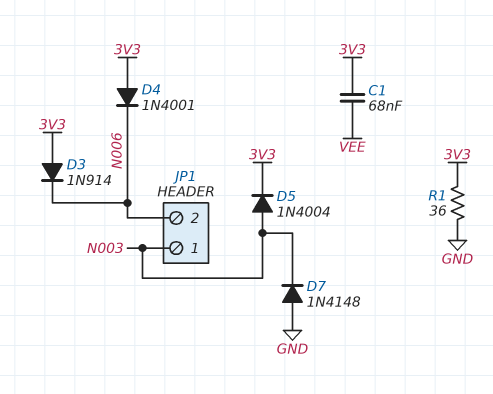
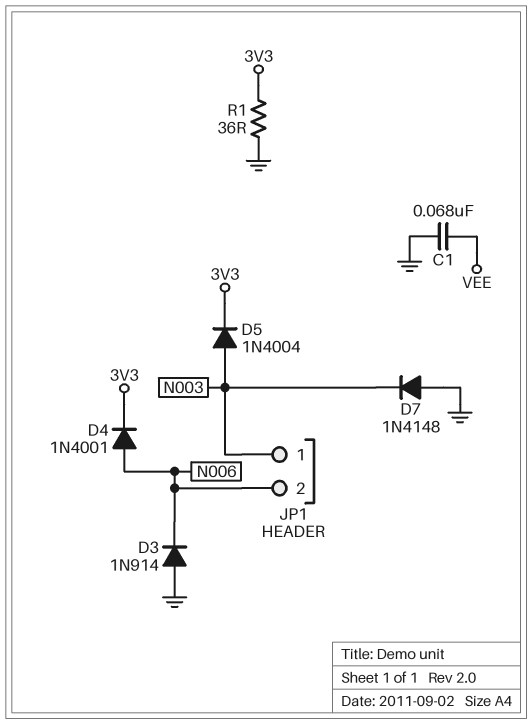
C1: 68nF (3V3, VEE) -> 68nF (GND, VEE)
D3: diode 1N914 (A 3V3, K N006) -> diode 1N914 (A GND, K N006)
D4: diode 1N4001 (A 3V3, K N006) -> diode 1N4001 (A N006, K 3V3)

